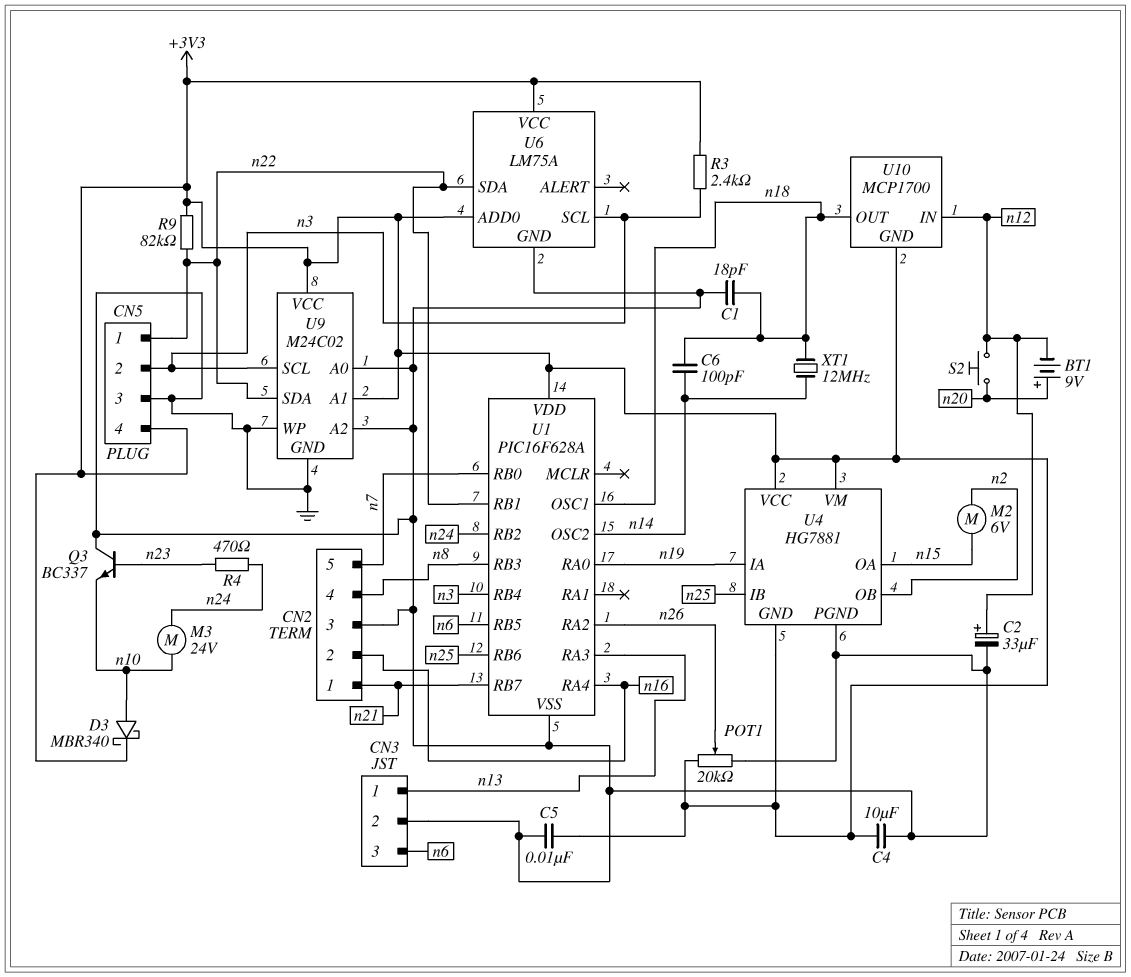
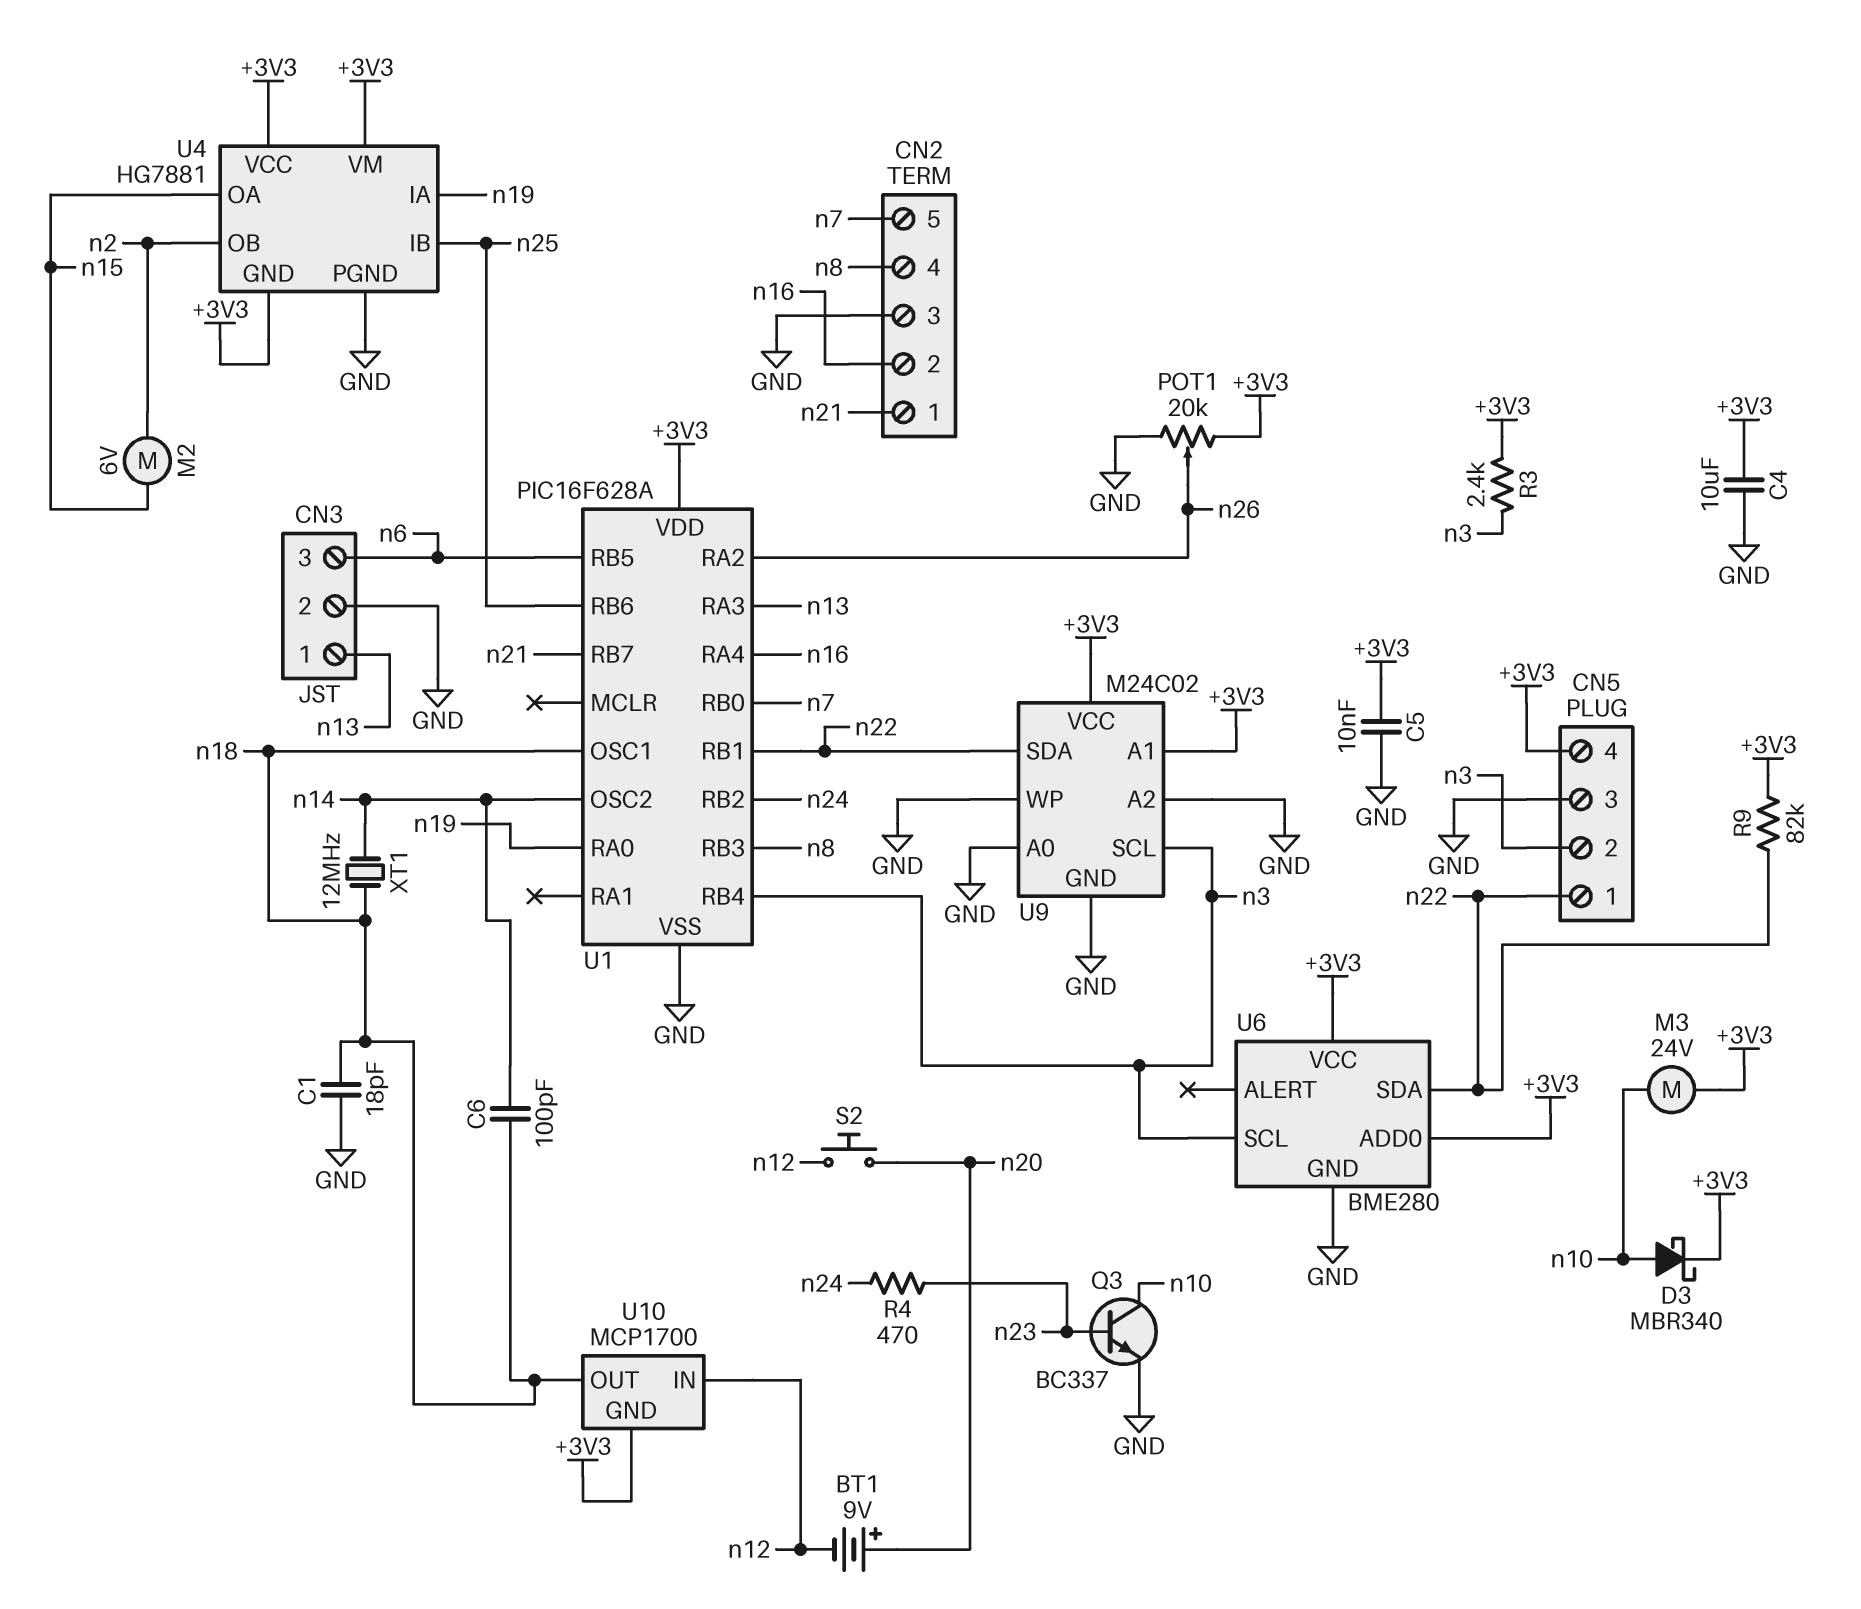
C2: 33uF (plus n12, minus GND) -> none
M3: motor 24V (n10, n24) -> motor 24V (+3V3, n10)
Q3: NPN BC337 (B n23, C GND, E n10) -> NPN BC337 (B n23, C n10, E GND)
U6: LM75A -> BME280

